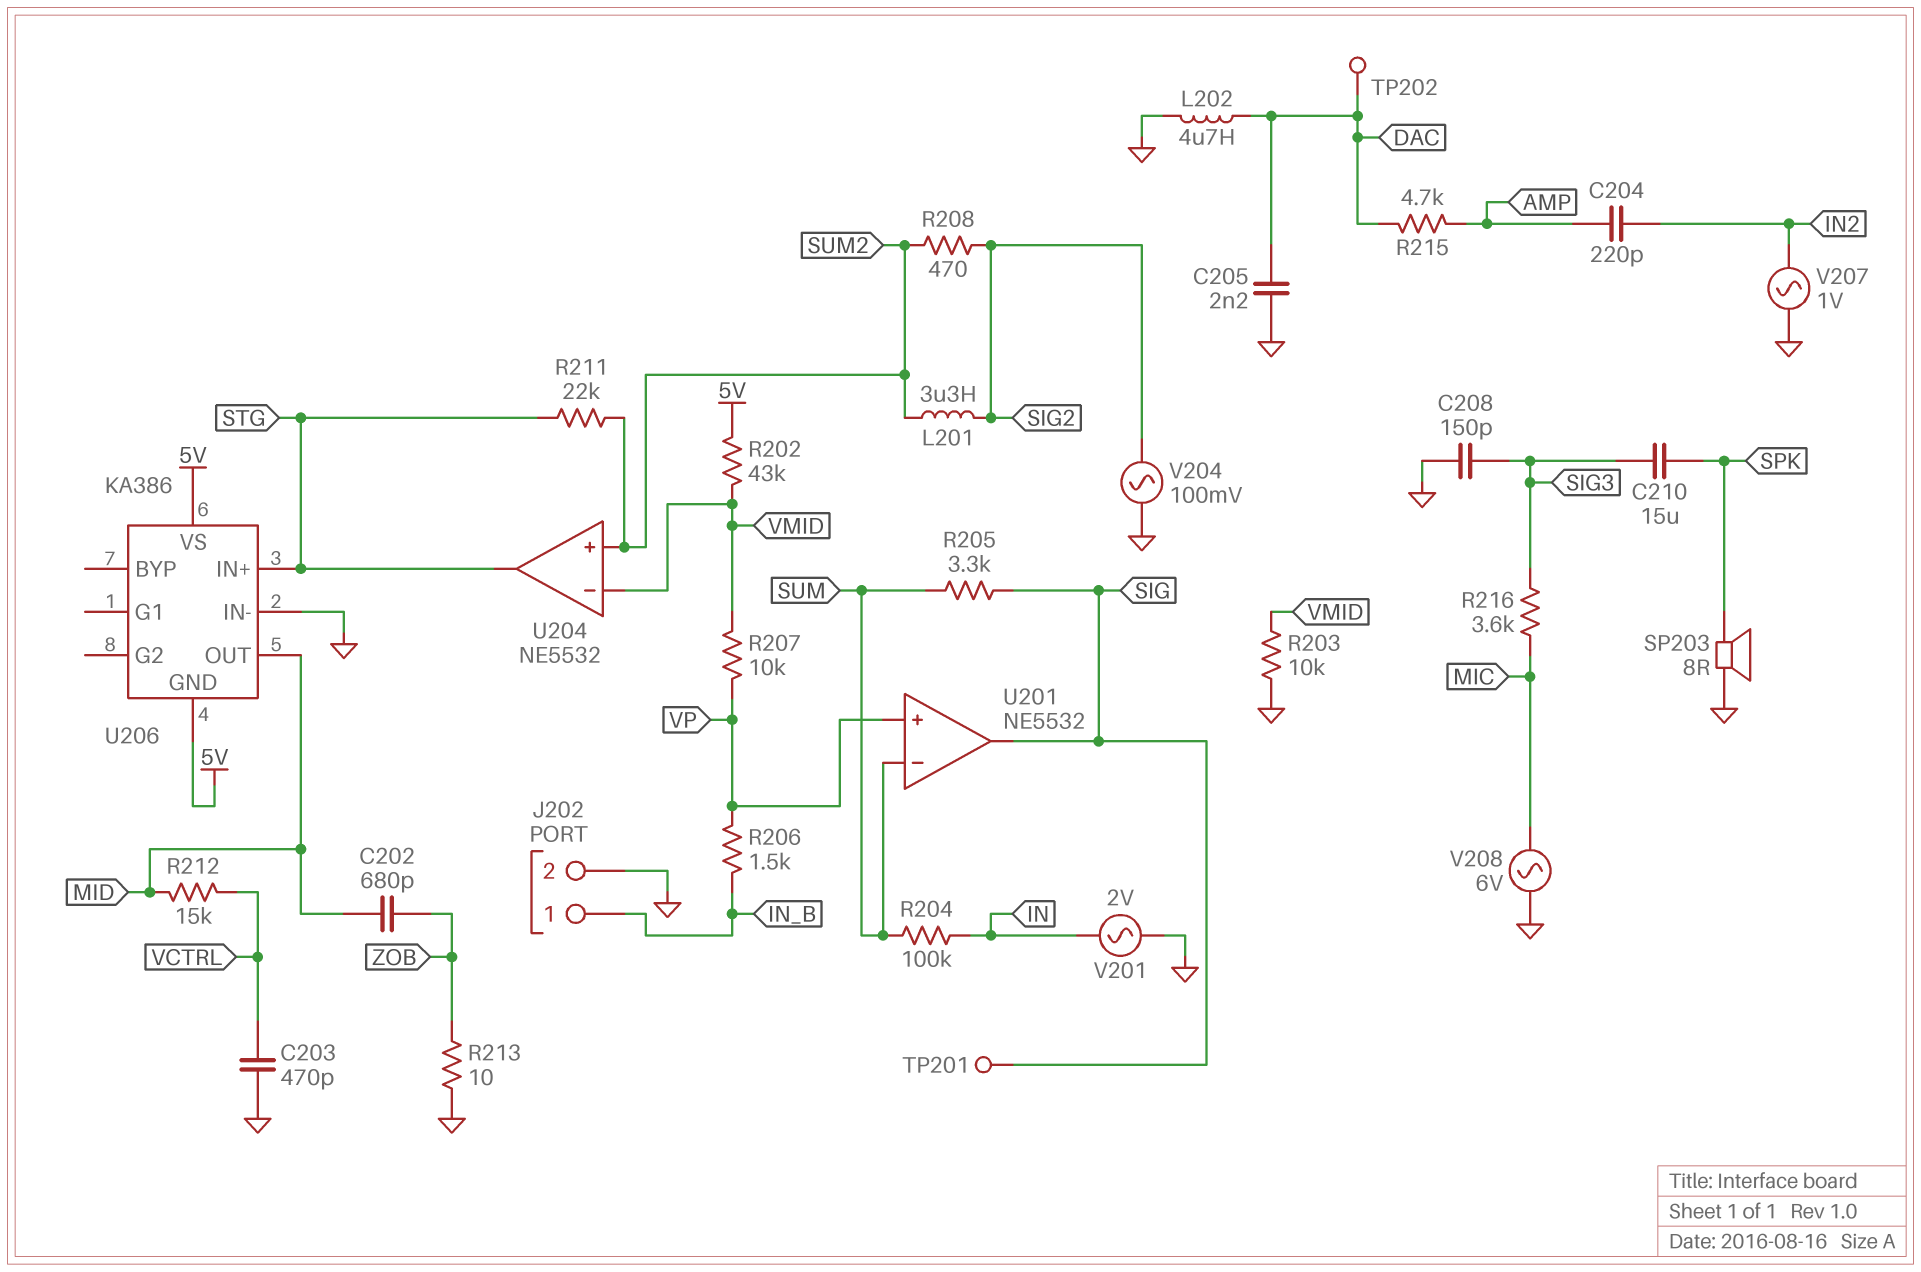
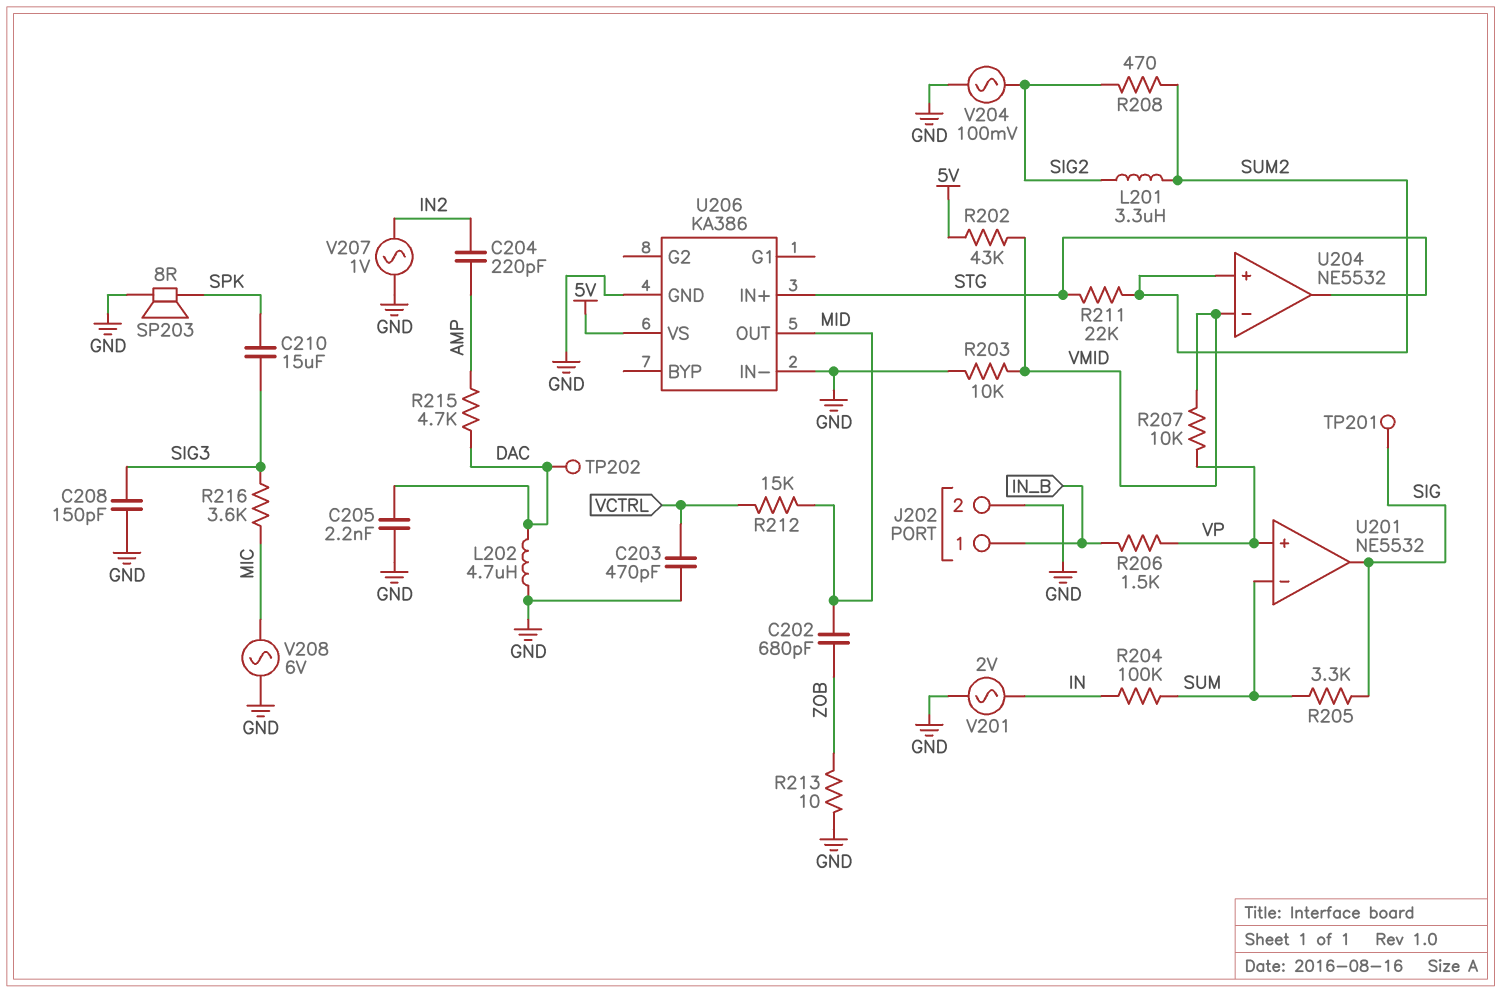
U206 pin GND: 5V -> GND

